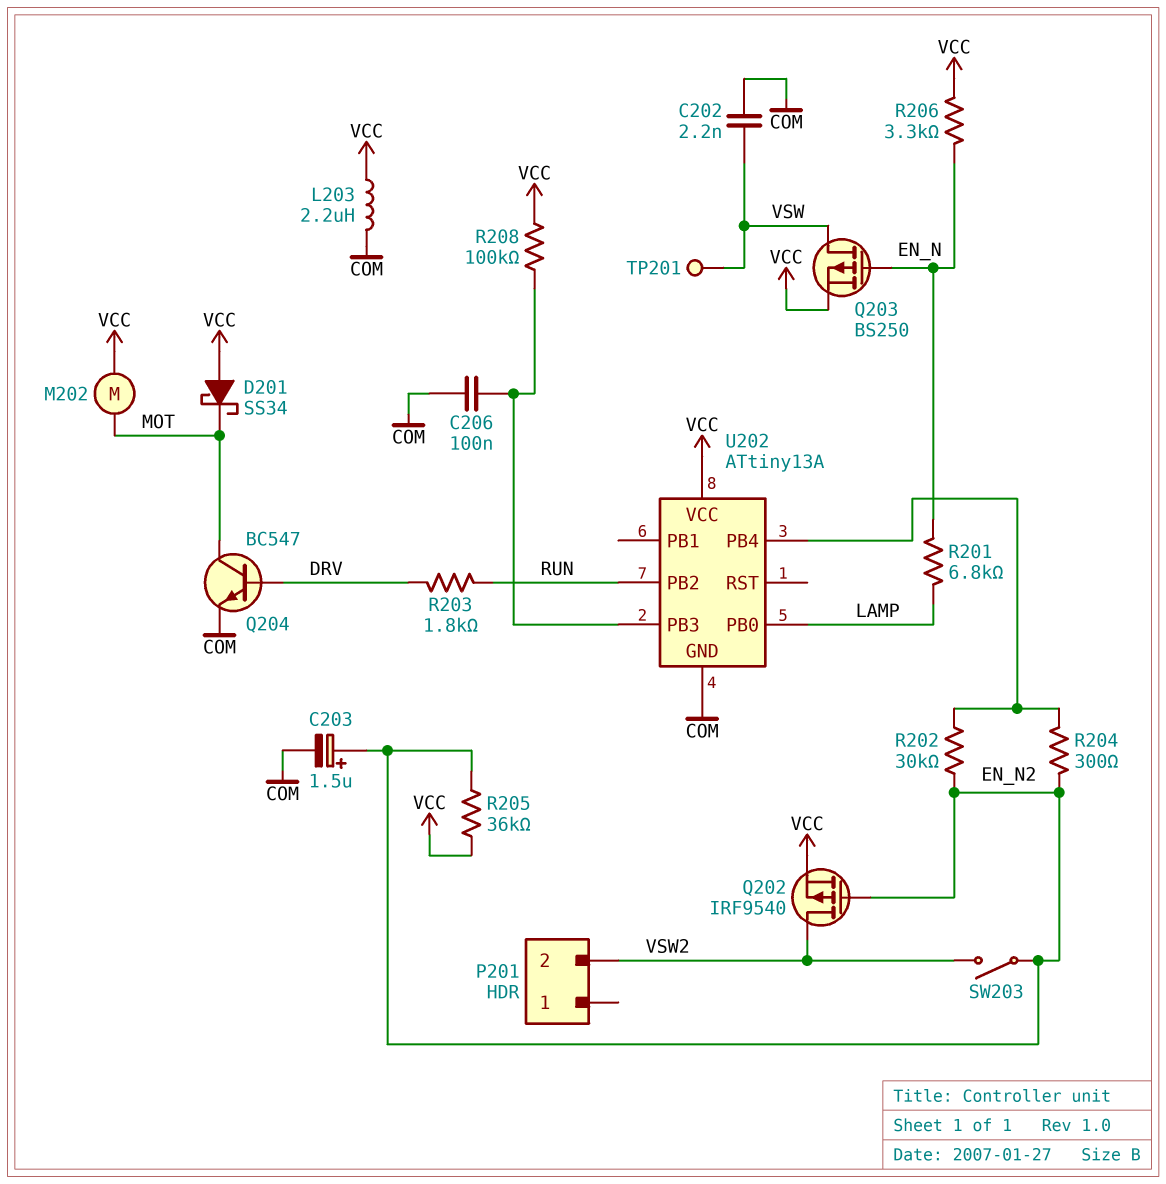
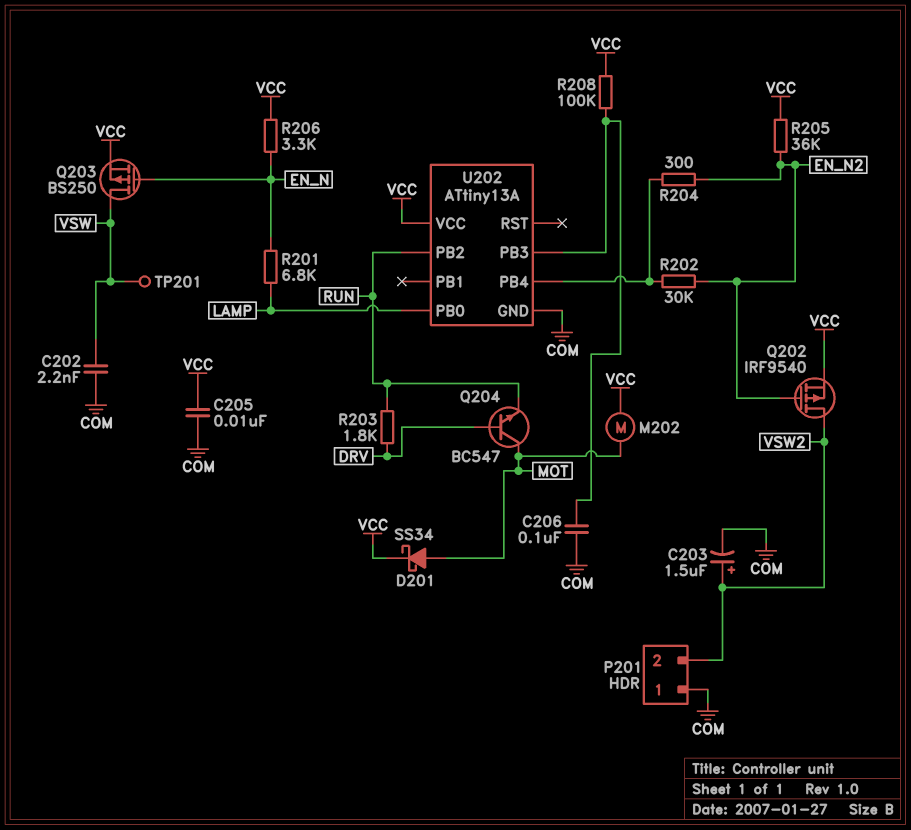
C203: 1.5uF (plus EN_N2, minus COM) -> 1.5uF (plus VSW2, minus COM)
C205: none -> 10nF (COM, VCC)
D201: schottky SS34 (A VCC, K MOT) -> schottky SS34 (A MOT, K VCC)
L203: 2.2uH (COM, VCC) -> none
P201 pin 1: none -> COM
Q204: NPN BC547 (B DRV, C MOT, E COM) -> NPN BC547 (B DRV, C MOT, E RUN)
SW203: switch (EN_N2, VSW2) -> none

